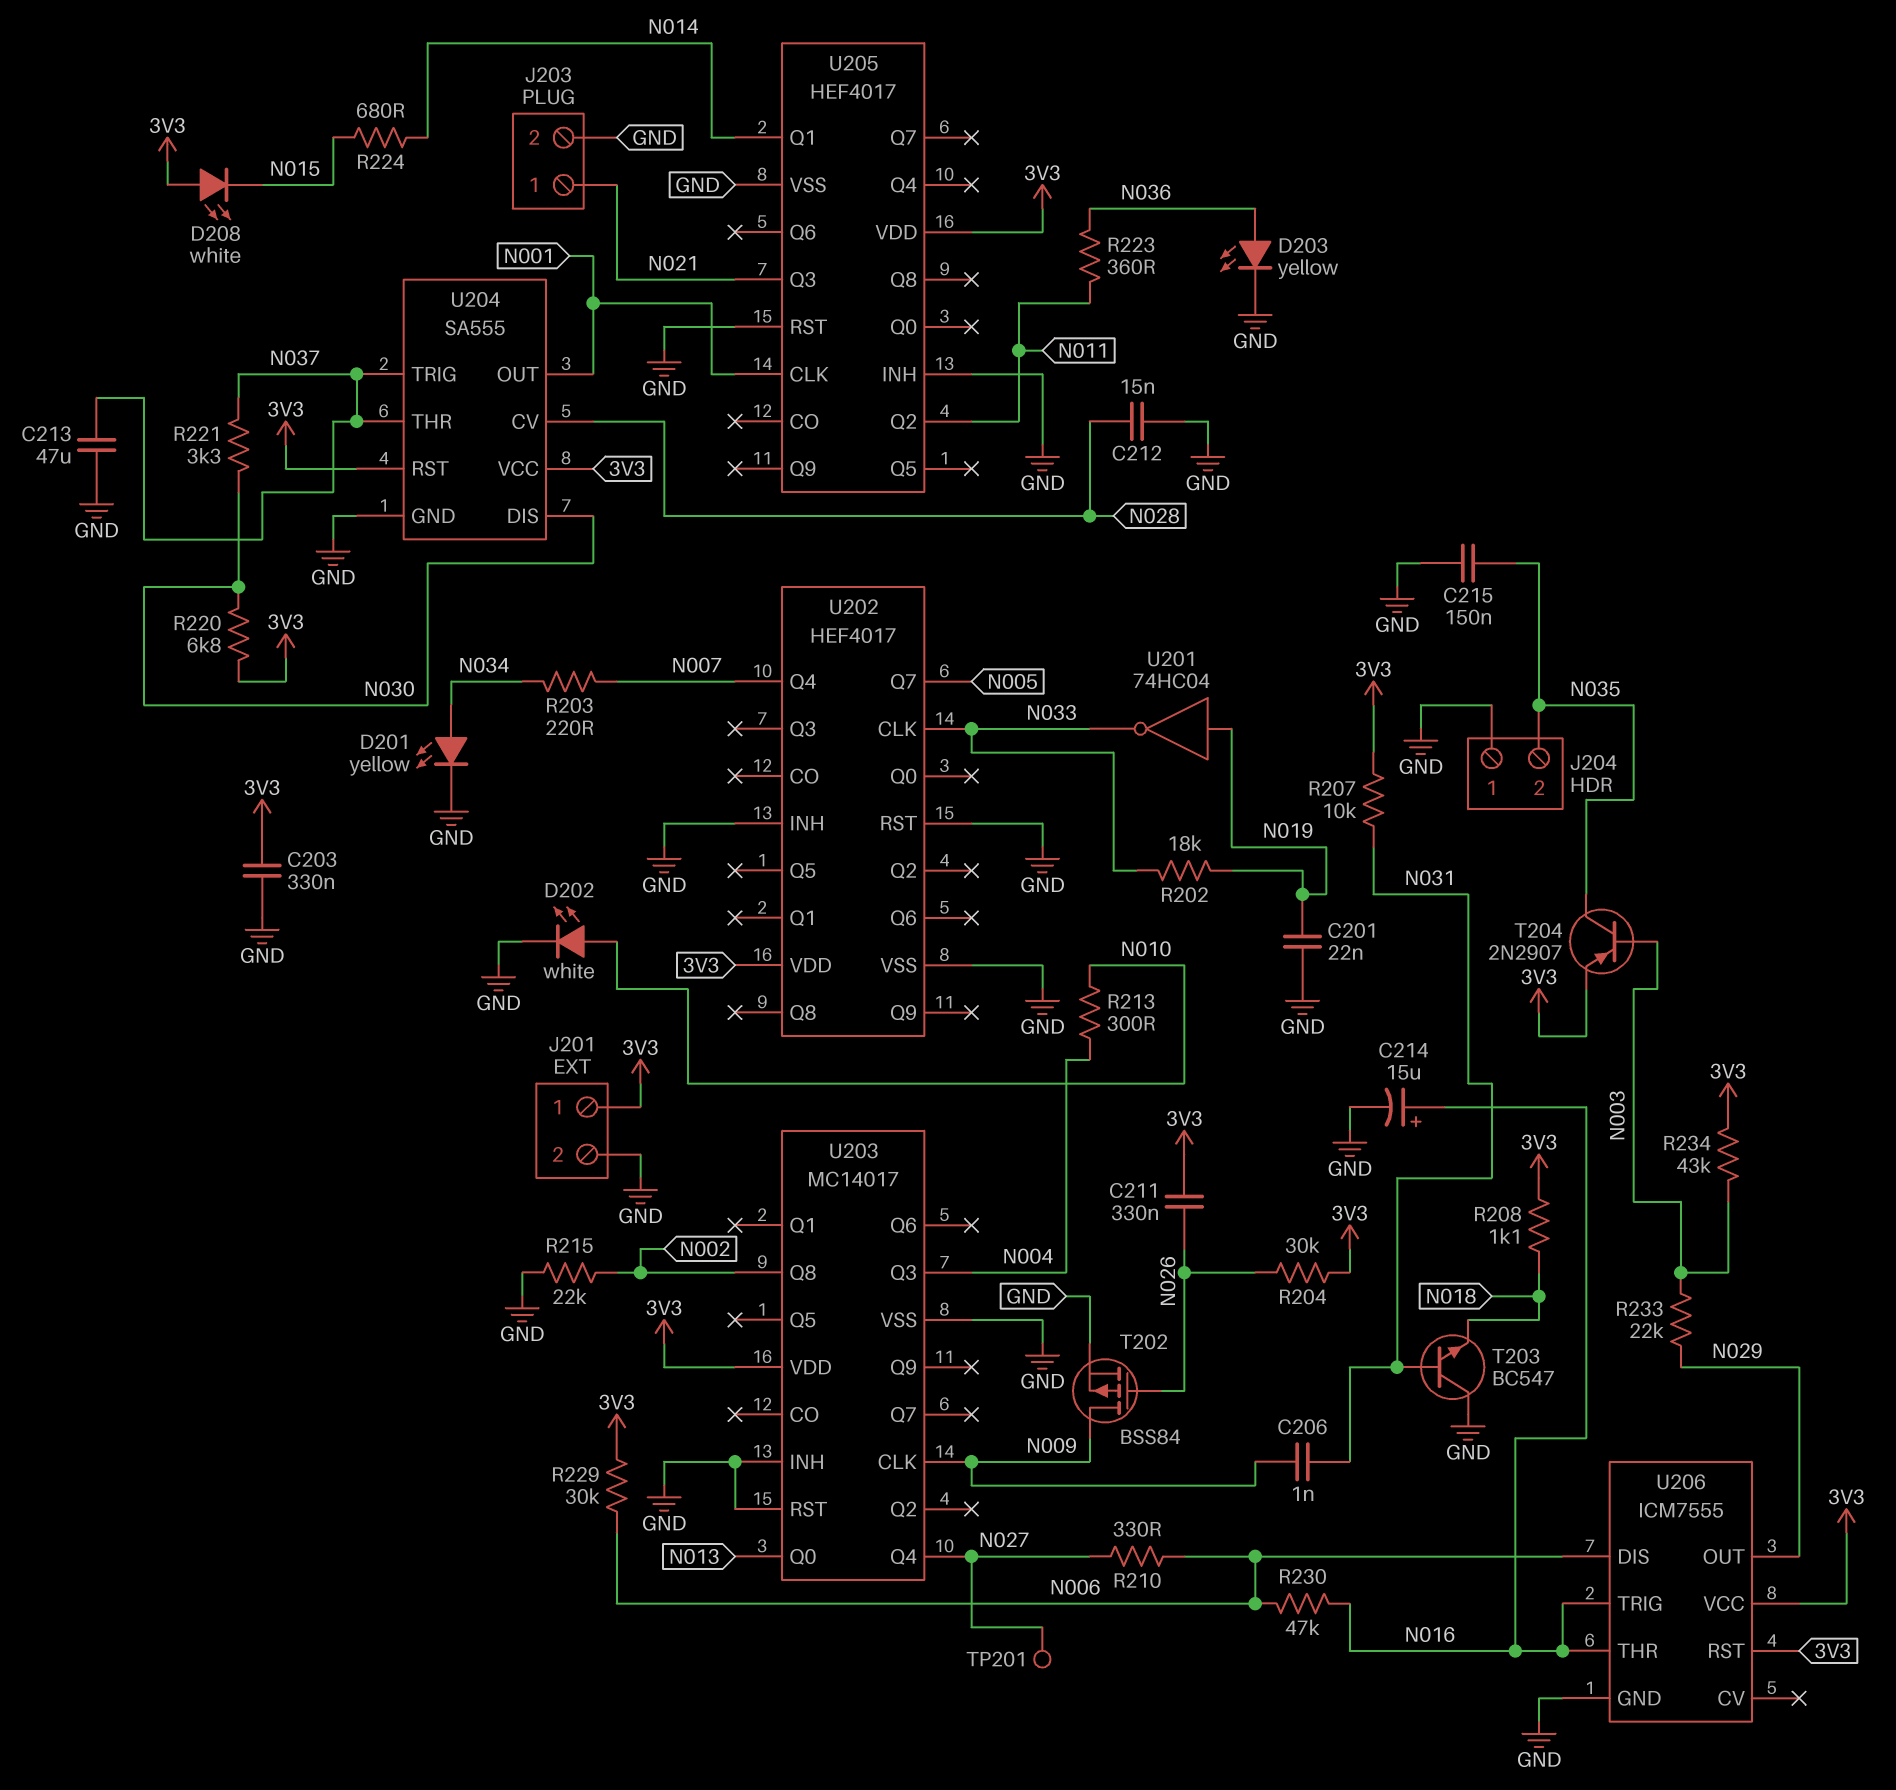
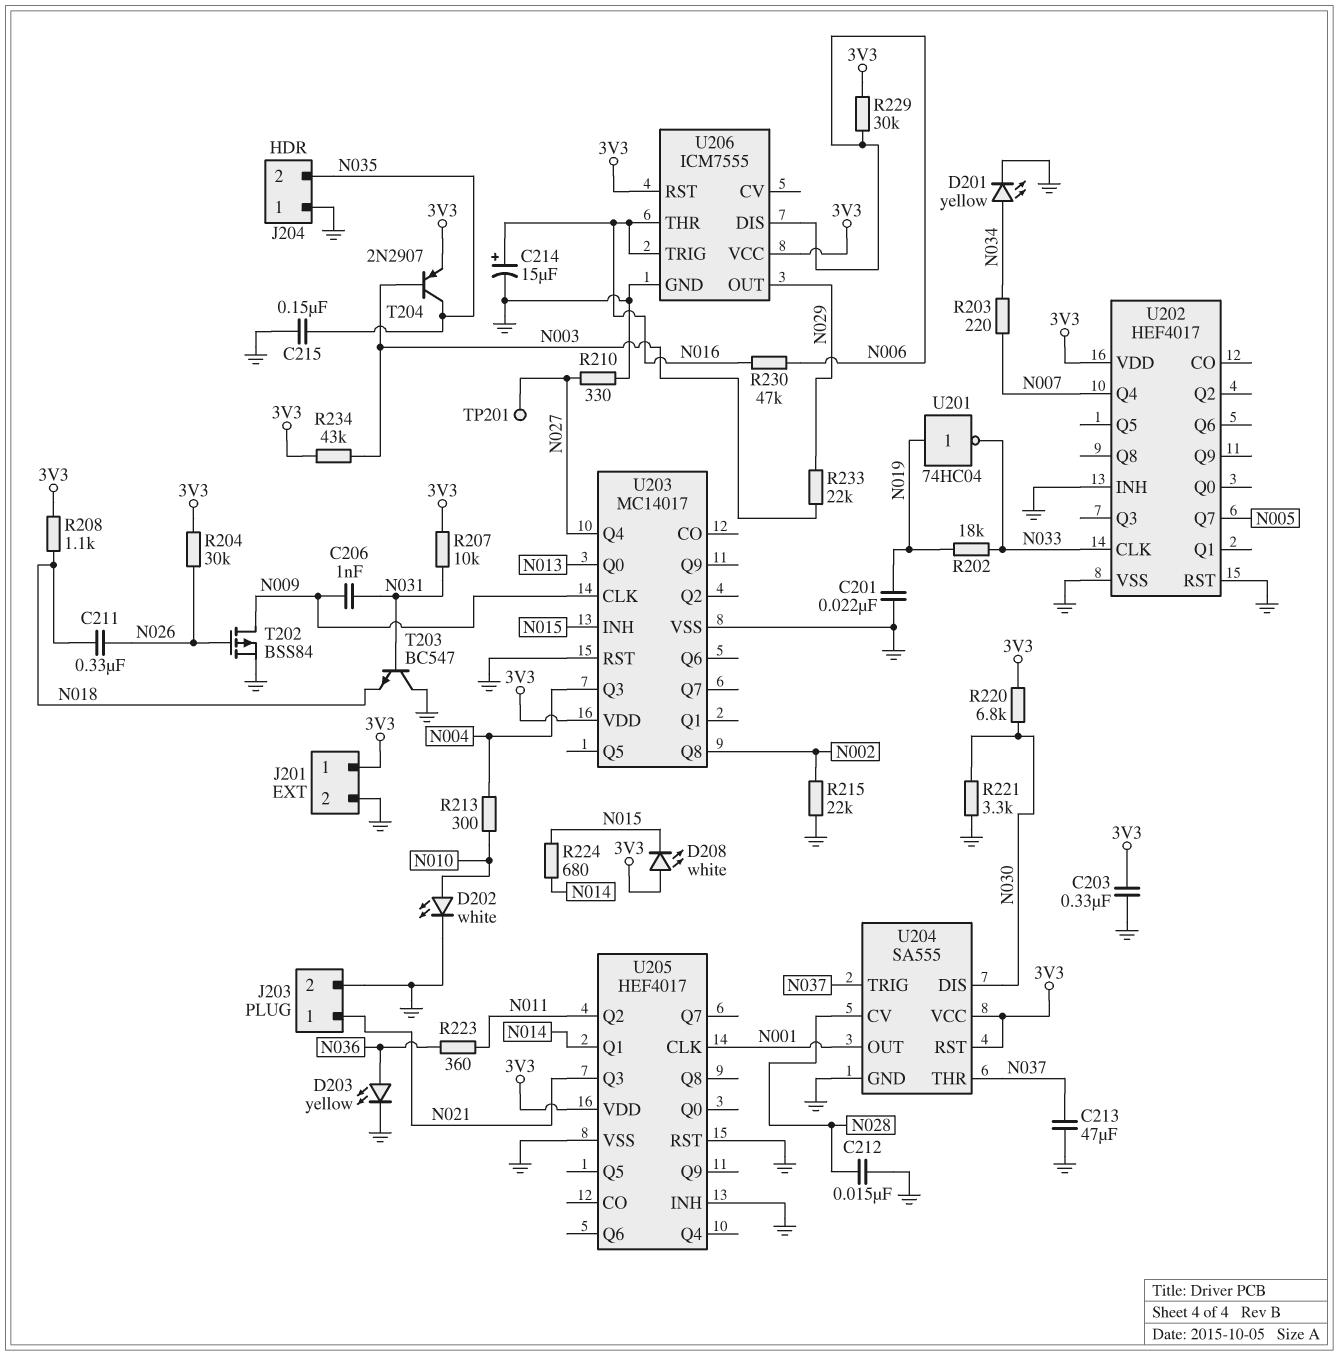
C211: 330nF (3V3, N026) -> 330nF (N018, N026)
R210: 330 (N006, N027) -> 330 (GND, N027)
R221: 3.3k (N030, N037) -> 3.3k (GND, N030)
U203 pin INH: GND -> N015

